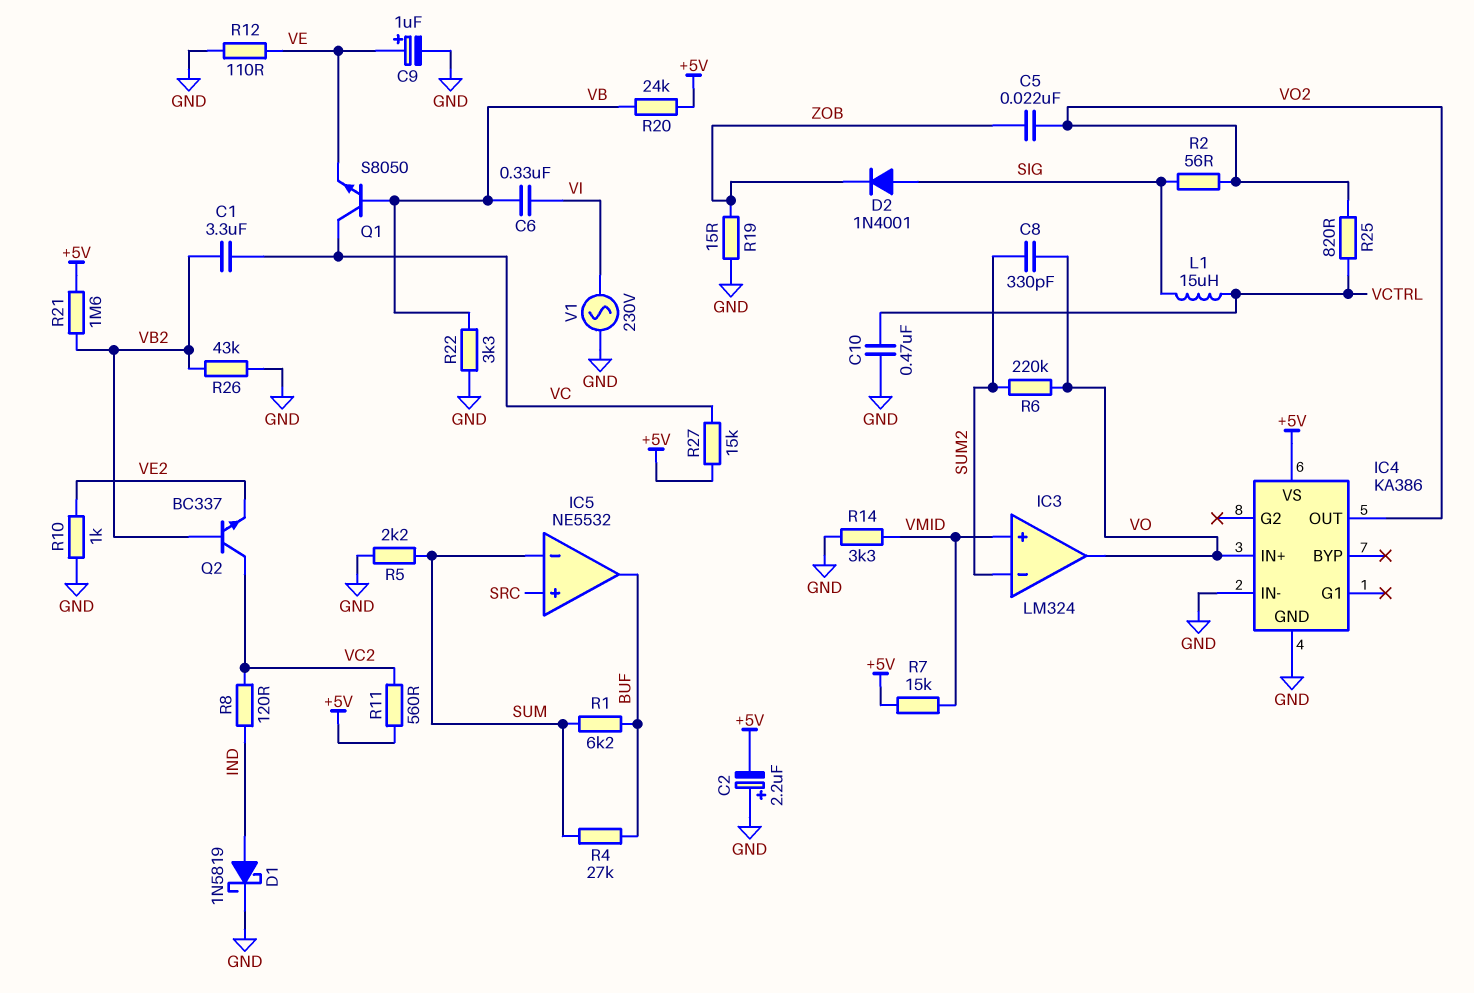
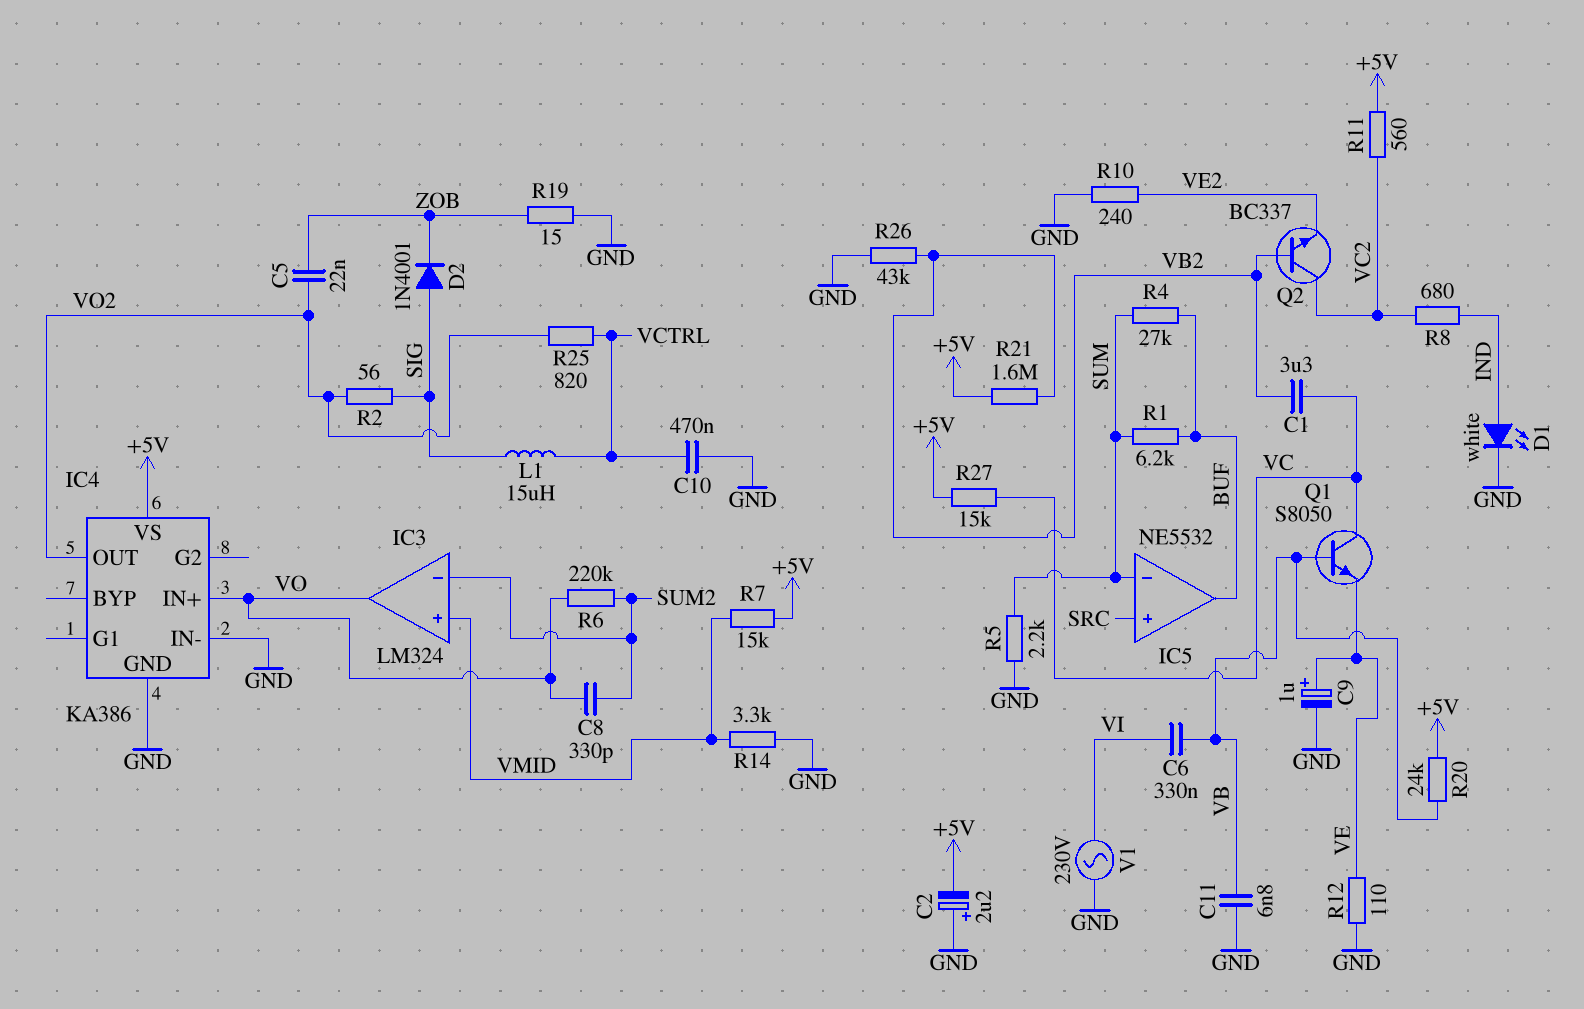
C11: none -> 6.8nF (GND, VB)
D1: schottky 1N5819 (A IND, K GND) -> LED white (A IND, K GND)
R8: 120 (IND, VC2) -> 680 (IND, VC2)
R10: 1k (GND, VE2) -> 240 (GND, VE2)
R22: 3.3k (GND, VB) -> none

